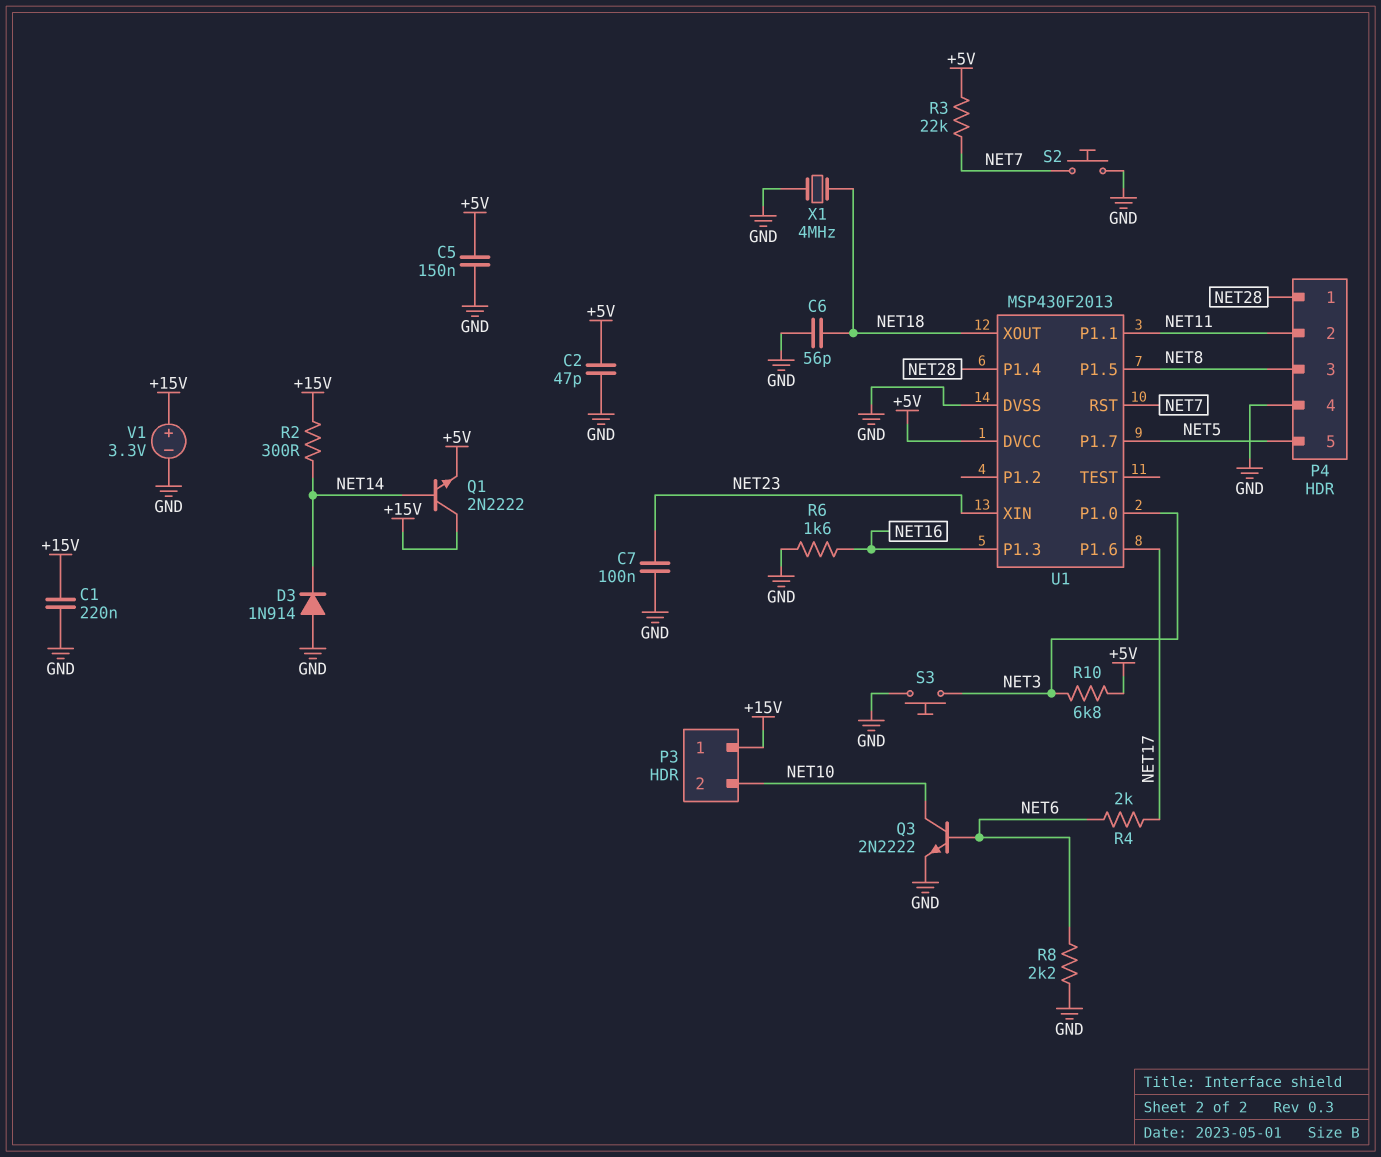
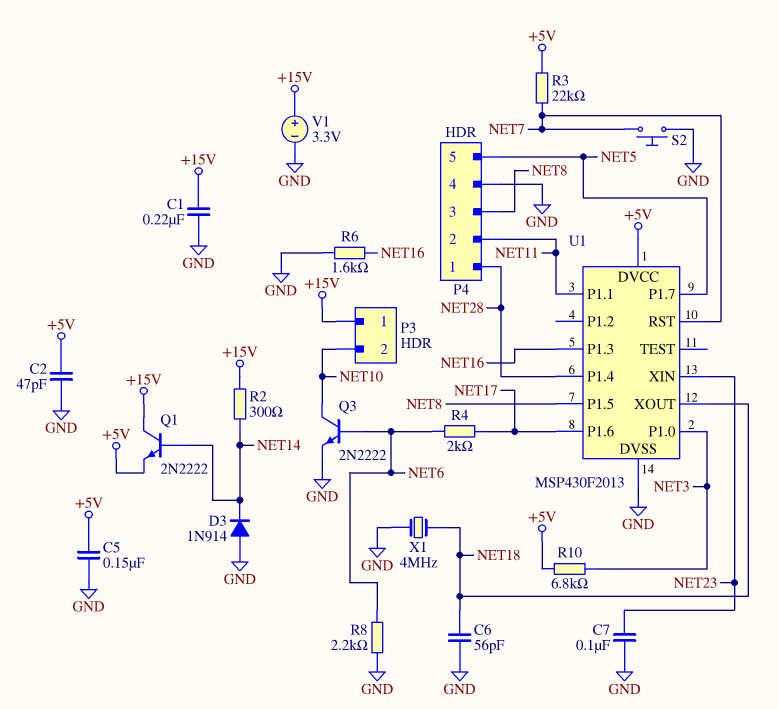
S3: button (GND, NET3) -> none

